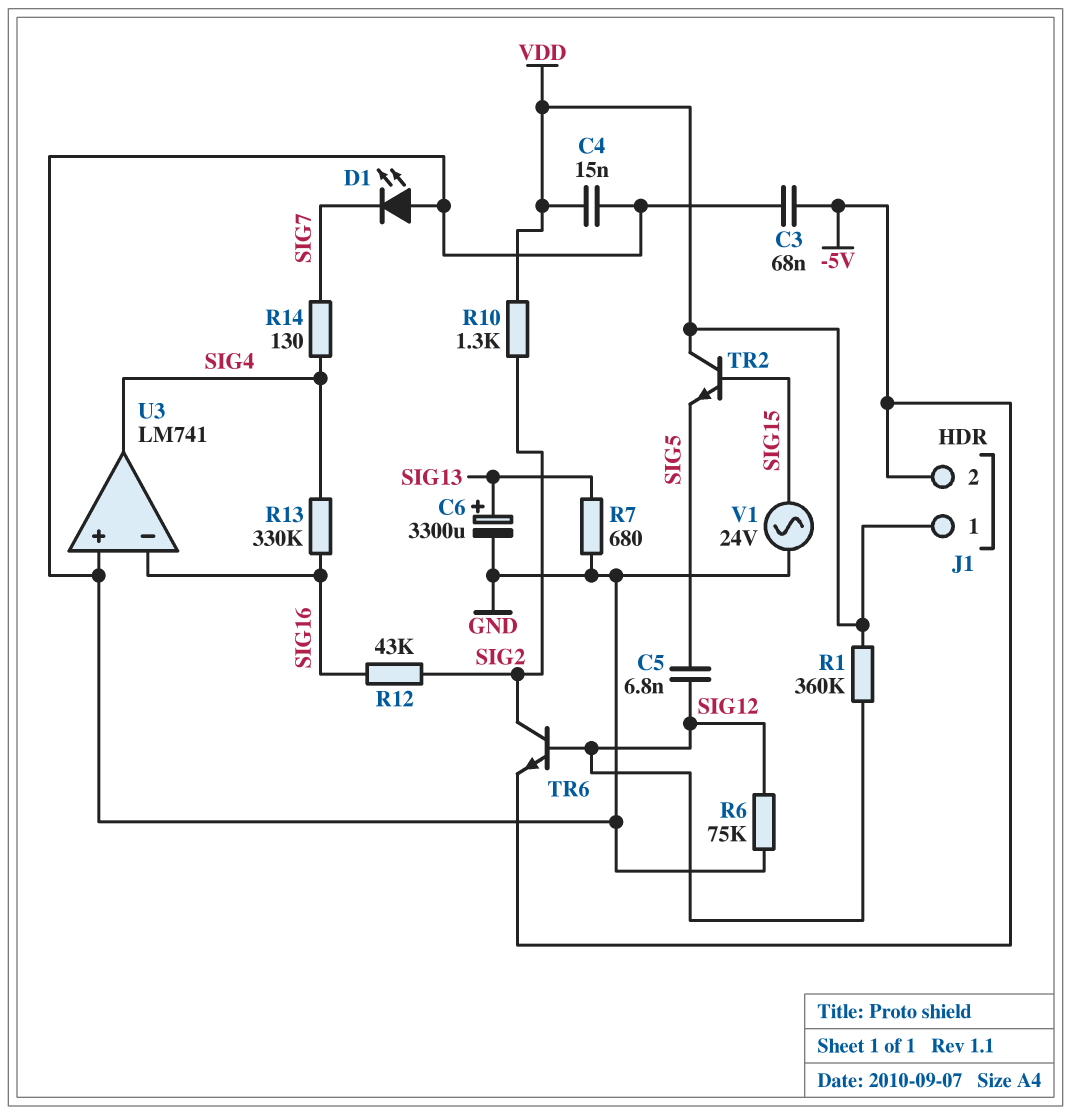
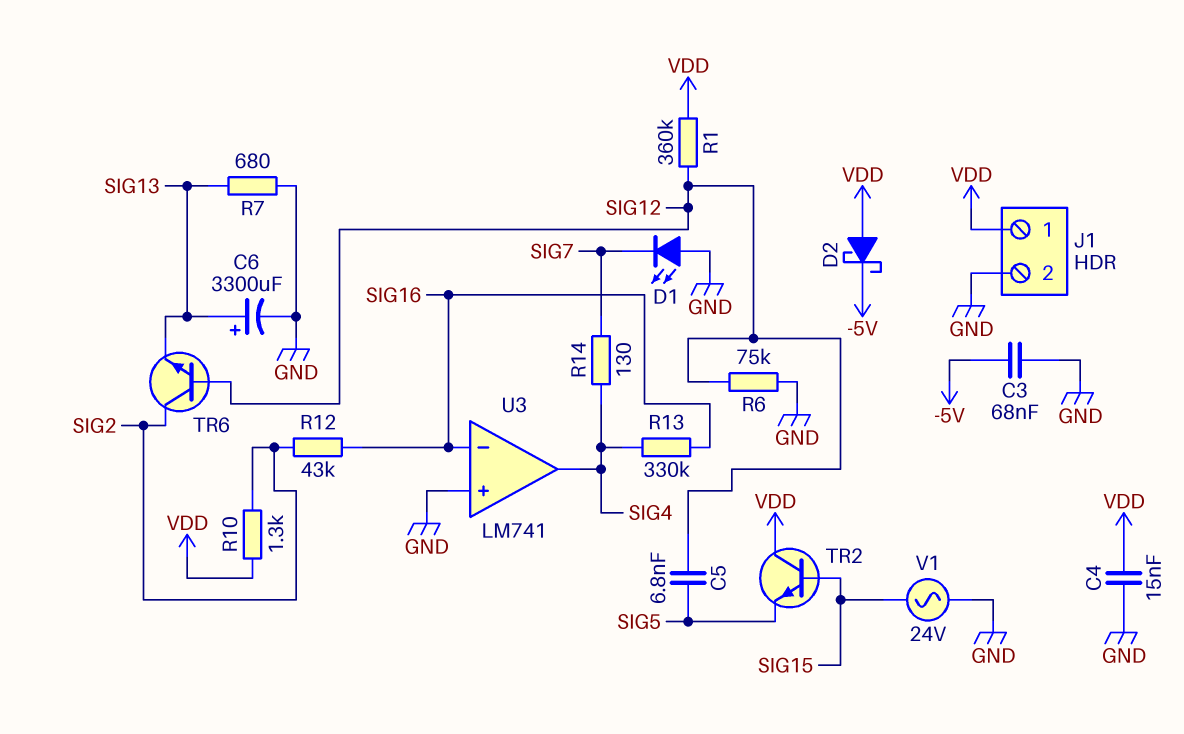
D2: none -> schottky (A VDD, K -5V)
J1 pin 2: -5V -> GND
TR6: NPN (B SIG12, C SIG2, E -5V) -> NPN (B SIG12, C SIG2, E SIG13)

